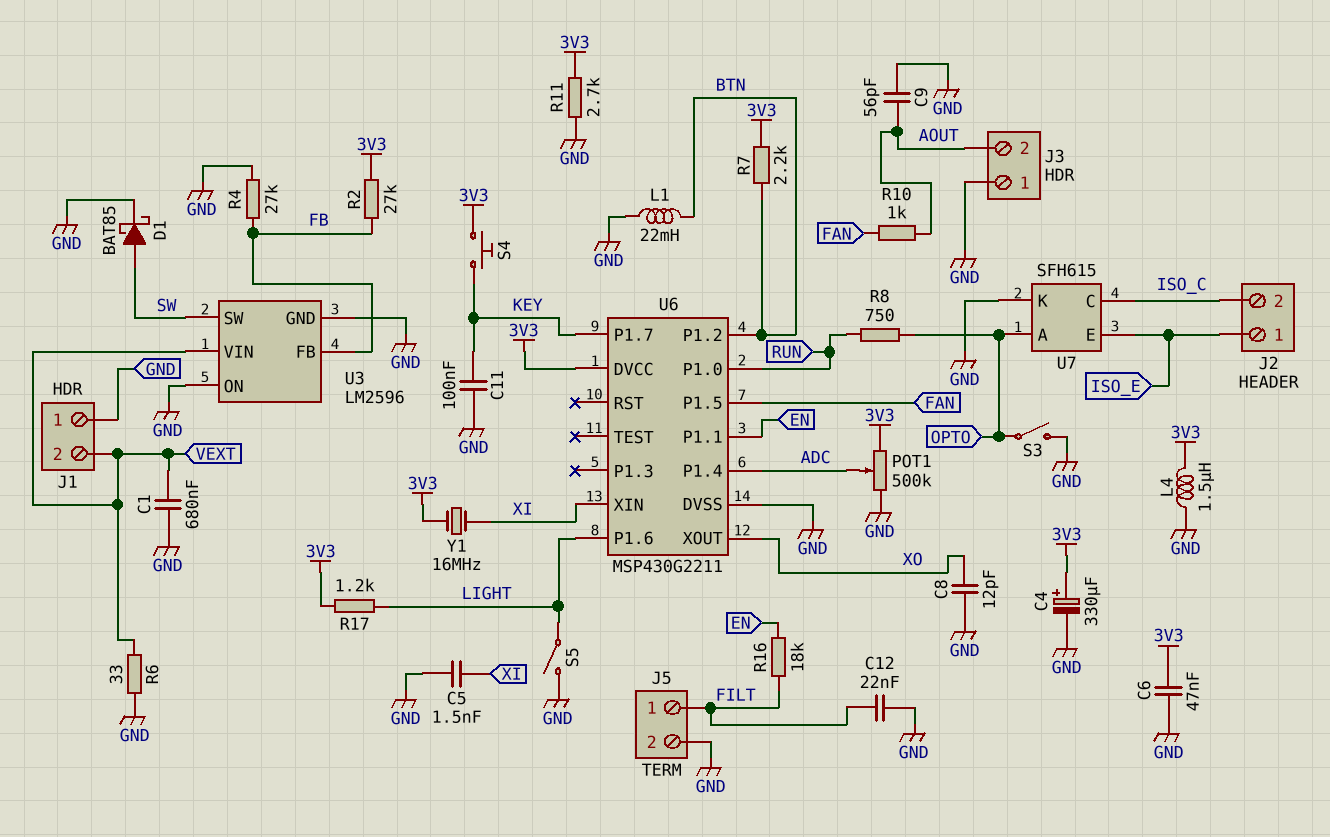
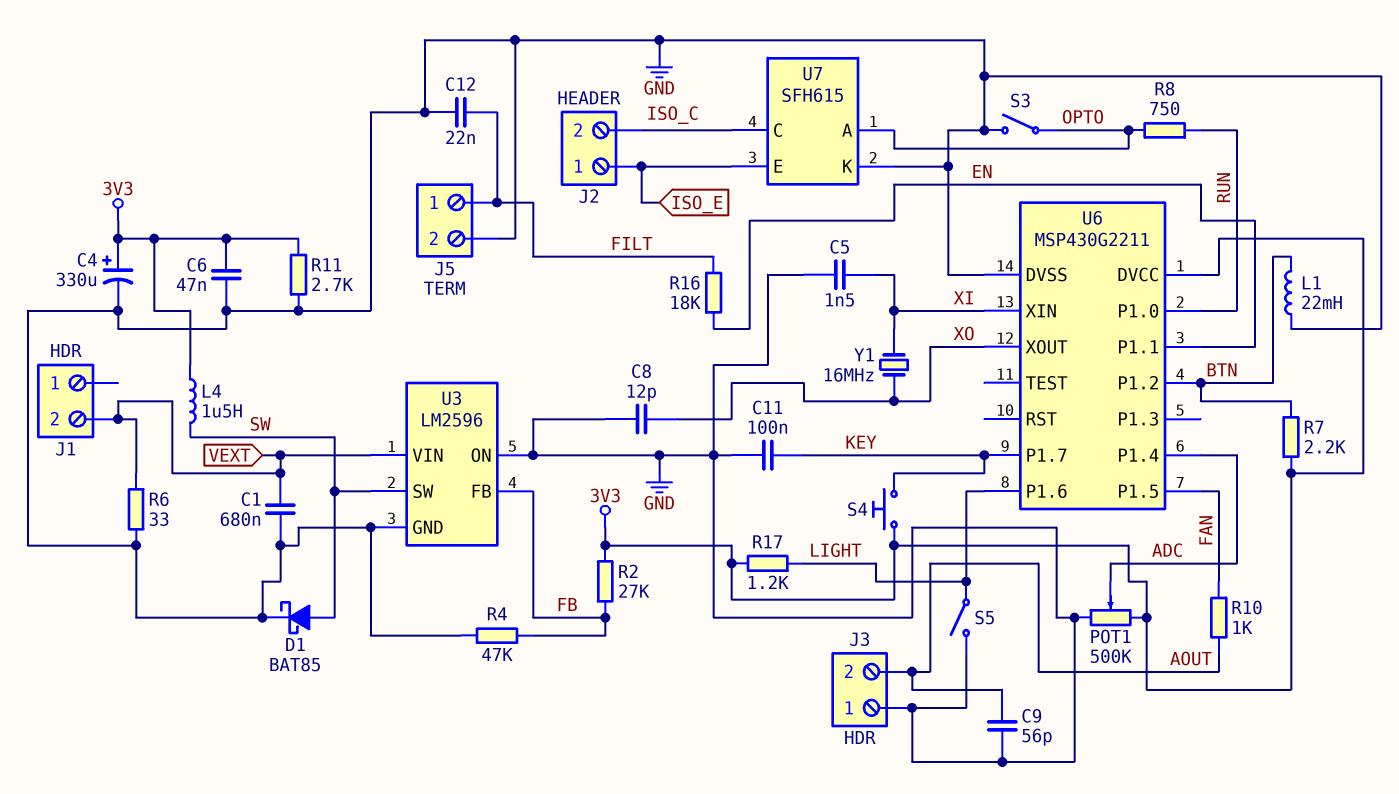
J1 pin 1: GND -> none
L4: 1.5uH (3V3, GND) -> 1.5uH (3V3, SW)
R4: 27k (FB, GND) -> 47k (FB, GND)
Y1: 16MHz (3V3, XI) -> 16MHz (XI, XO)

